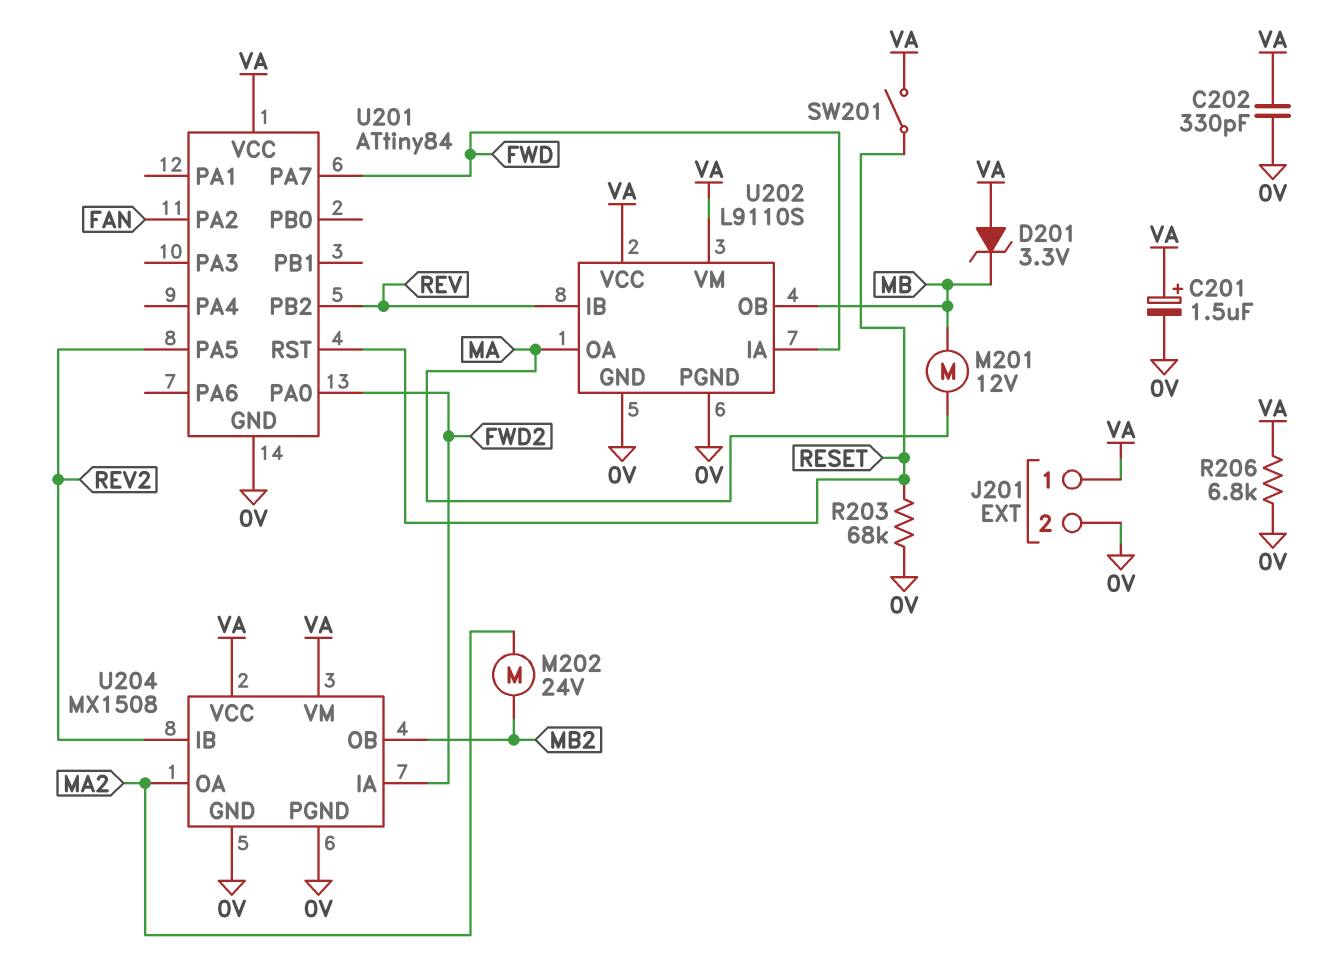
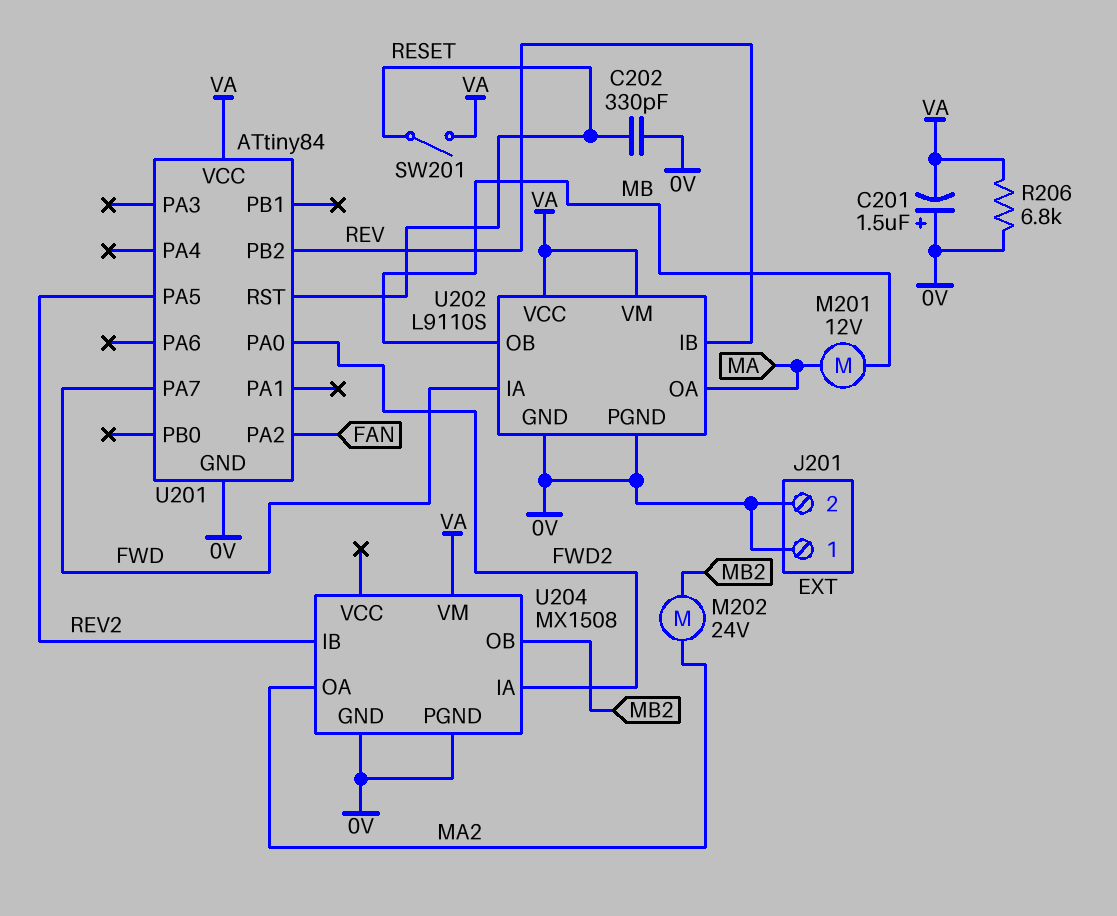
C201: 1.5uF (plus VA, minus 0V) -> 1.5uF (plus 0V, minus VA)
C202: 330pF (0V, VA) -> 330pF (0V, RESET)
D201: zener 3.3V (A VA, K MB) -> none
J201 pin 1: VA -> 0V
R203: 68k (0V, RESET) -> none
U204 pin VCC: VA -> none

